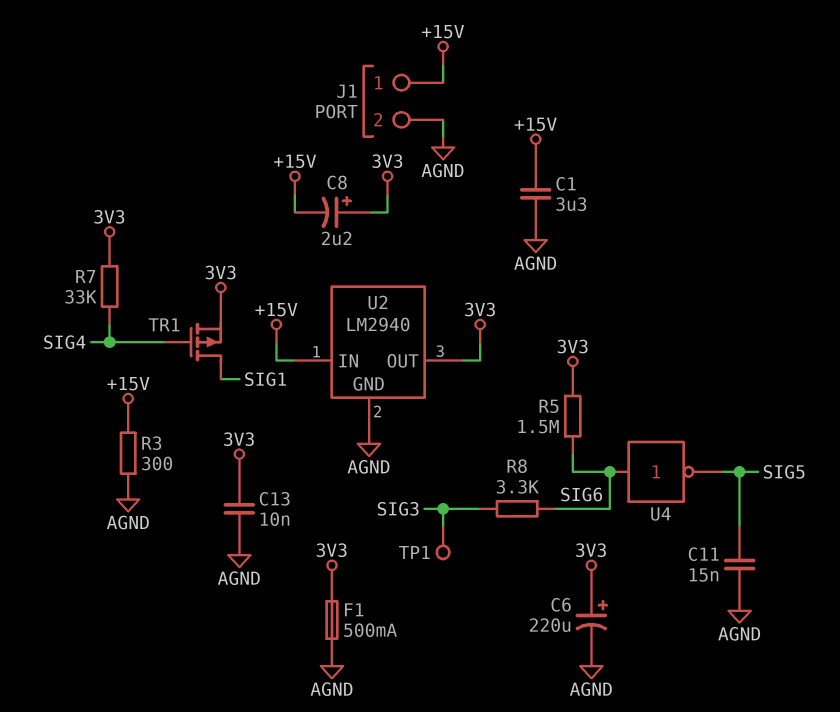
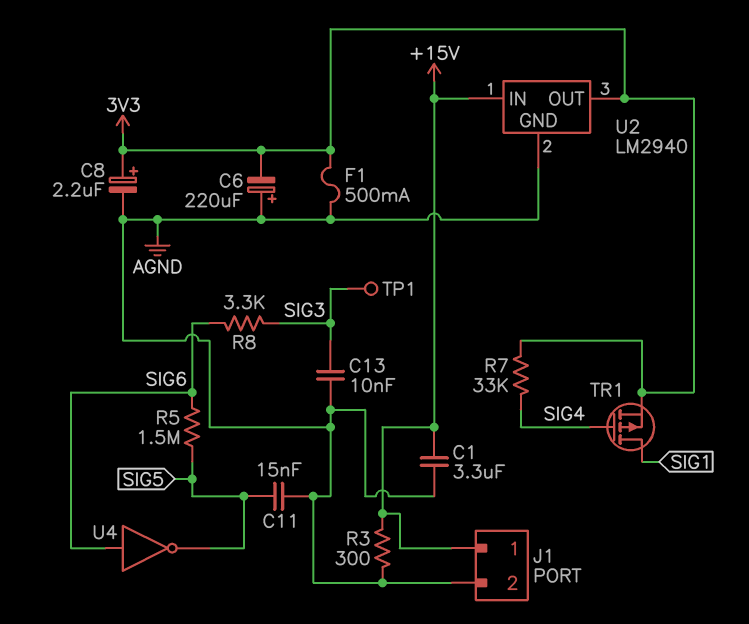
C6: 220uF (plus 3V3, minus AGND) -> 220uF (plus AGND, minus 3V3)
C8: 2.2uF (plus 3V3, minus +15V) -> 2.2uF (plus 3V3, minus AGND)
C13: 10nF (3V3, AGND) -> 10nF (AGND, SIG3)
R5: 1.5M (3V3, SIG6) -> 1.5M (SIG5, SIG6)

